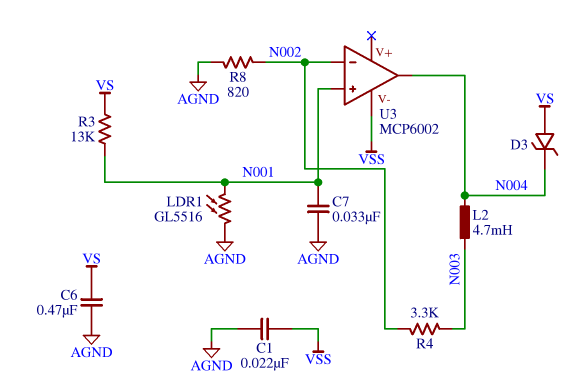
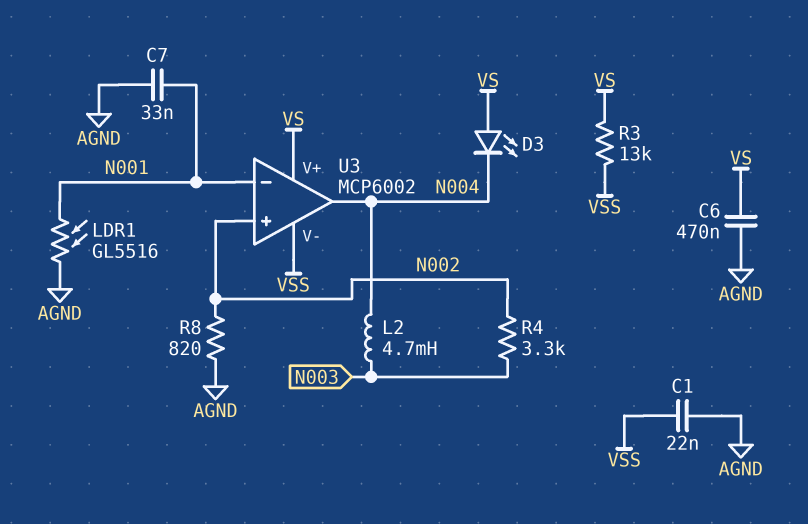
D3: zener (A VS, K N004) -> LED (A VS, K N004)
R3: 13k (N001, VS) -> 13k (VS, VSS)
U3 pin V+: none -> VS
U3 pin in+: N001 -> N002
U3 pin in-: N002 -> N001

